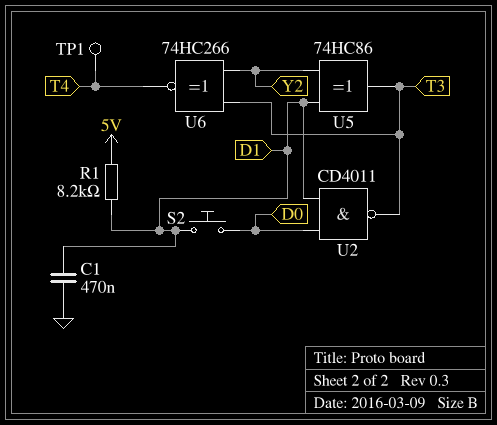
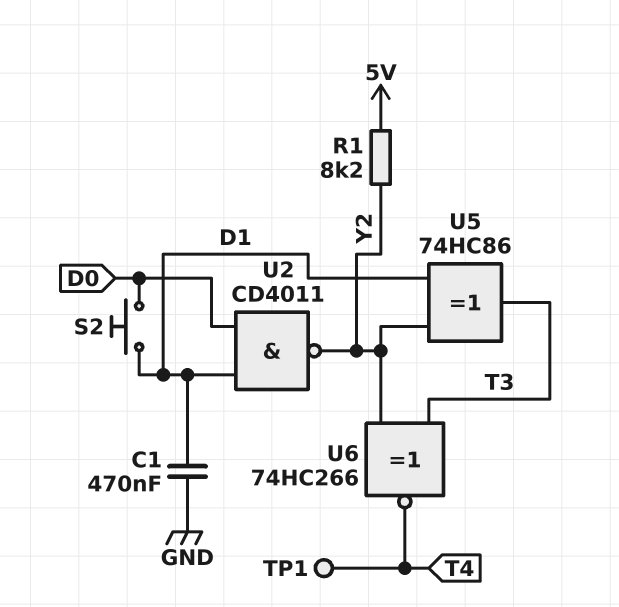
R1: 8.2k (5V, D1) -> 8.2k (5V, Y2)
U2: NAND CD4011 (in D0, in D1, out T3) -> NAND CD4011 (in D0, in D1, out Y2)

